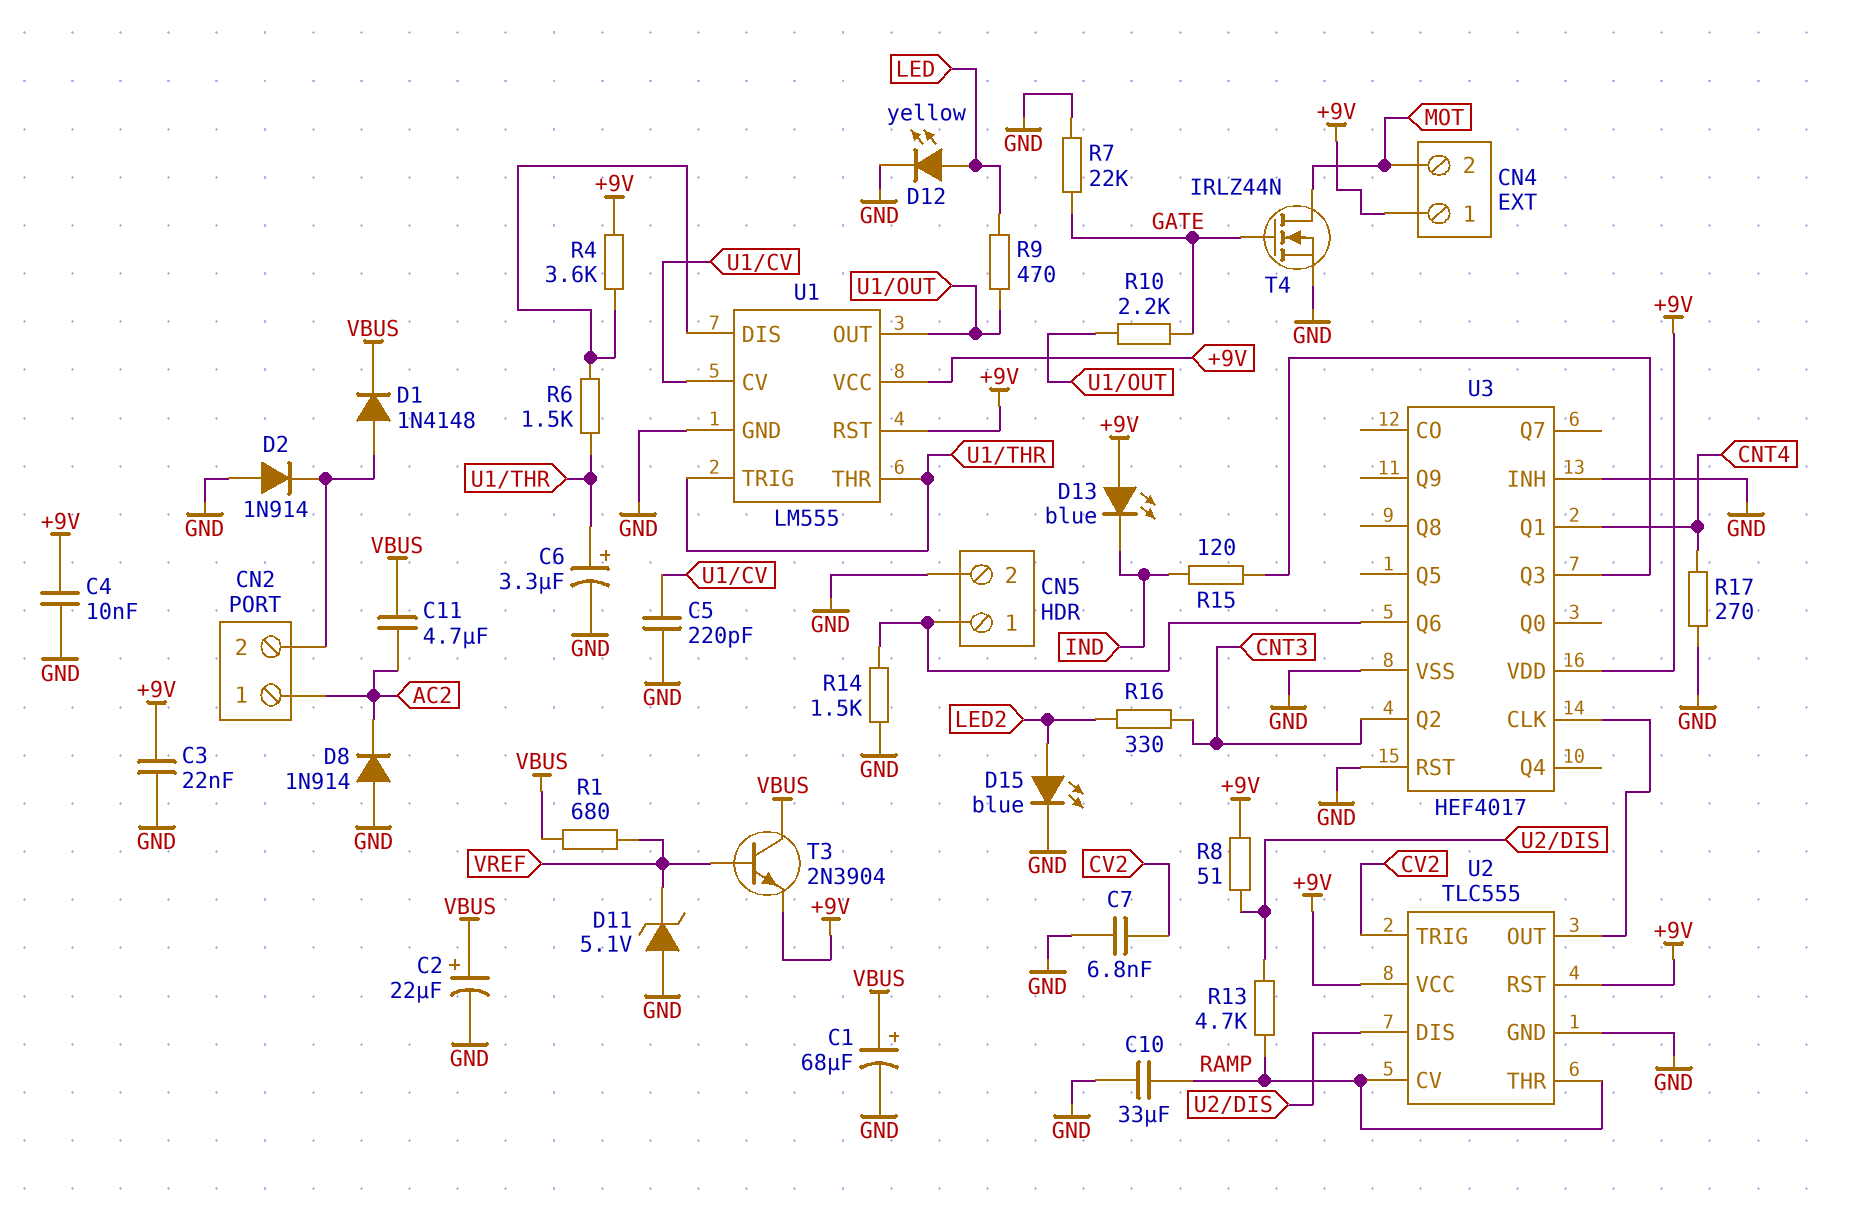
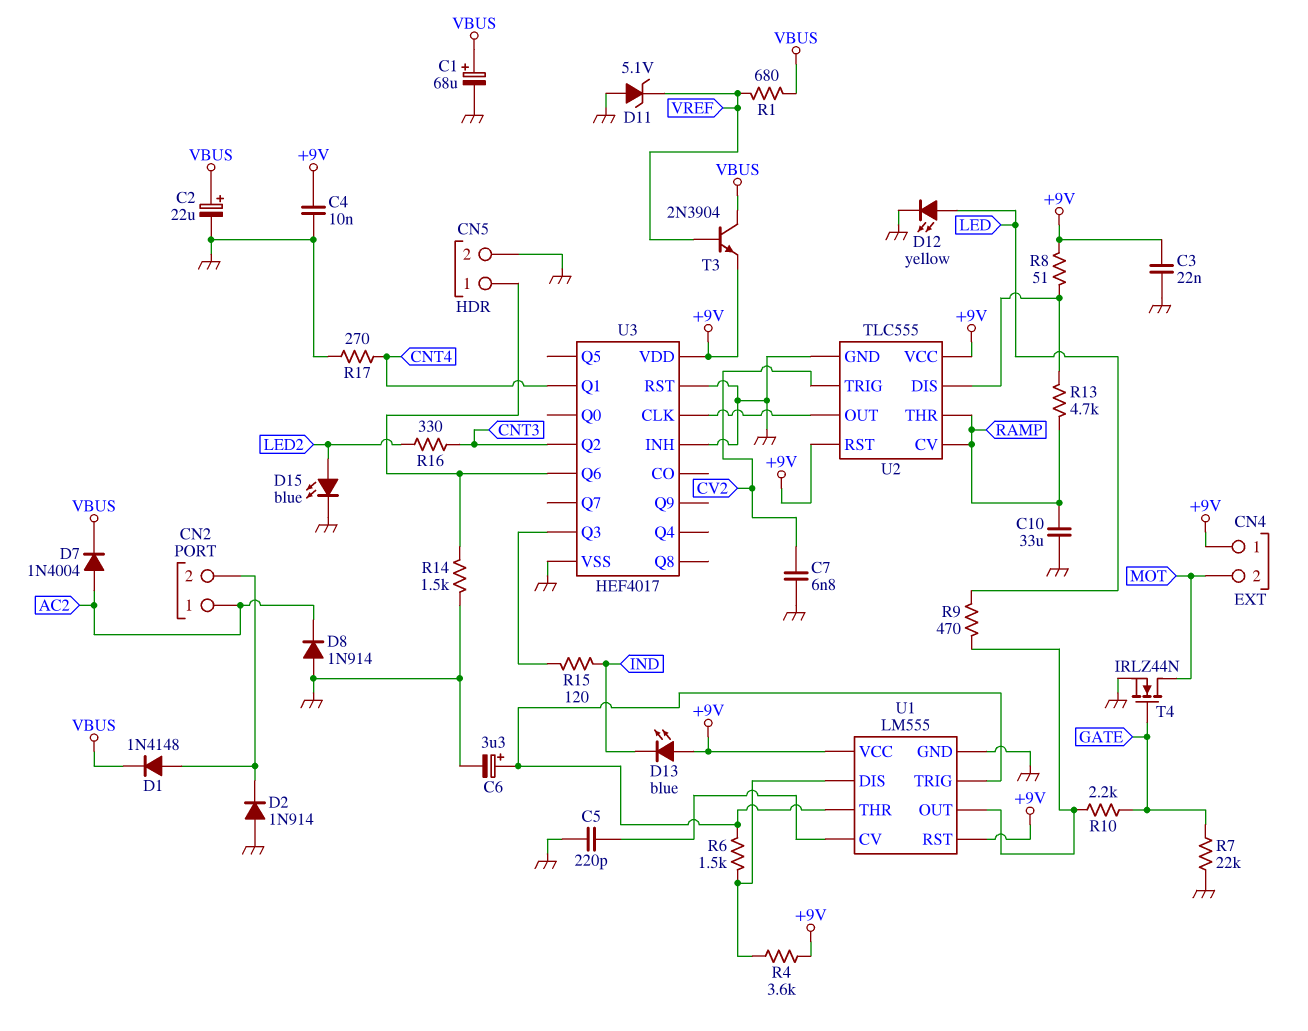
C11: 4.7uF (AC2, VBUS) -> none
D7: none -> diode 1N4004 (A AC2, K VBUS)

